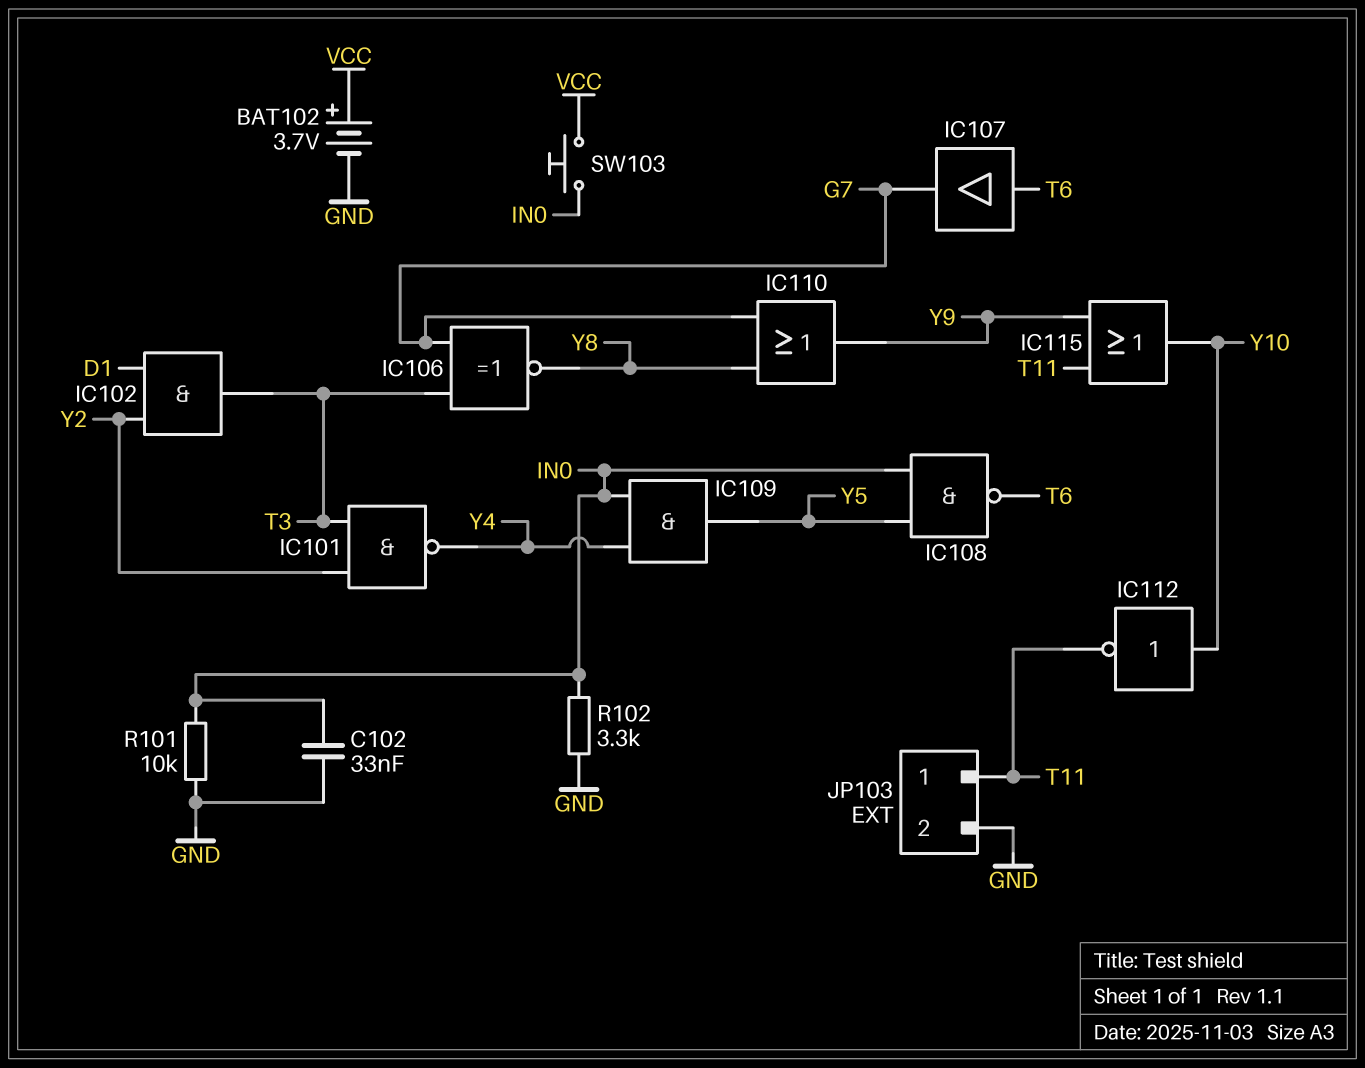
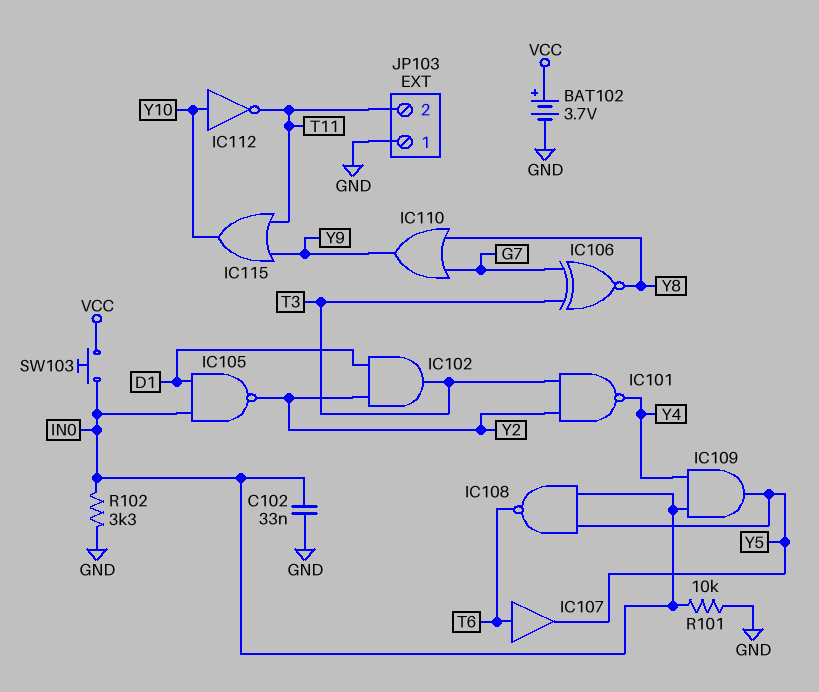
IC105: none -> NAND (in D1, in IN0, out Y2)
IC107: buffer (in T6, out G7) -> buffer (in T6, out Y5)
JP103 pin 1: T11 -> GND
JP103 pin 2: GND -> T11

